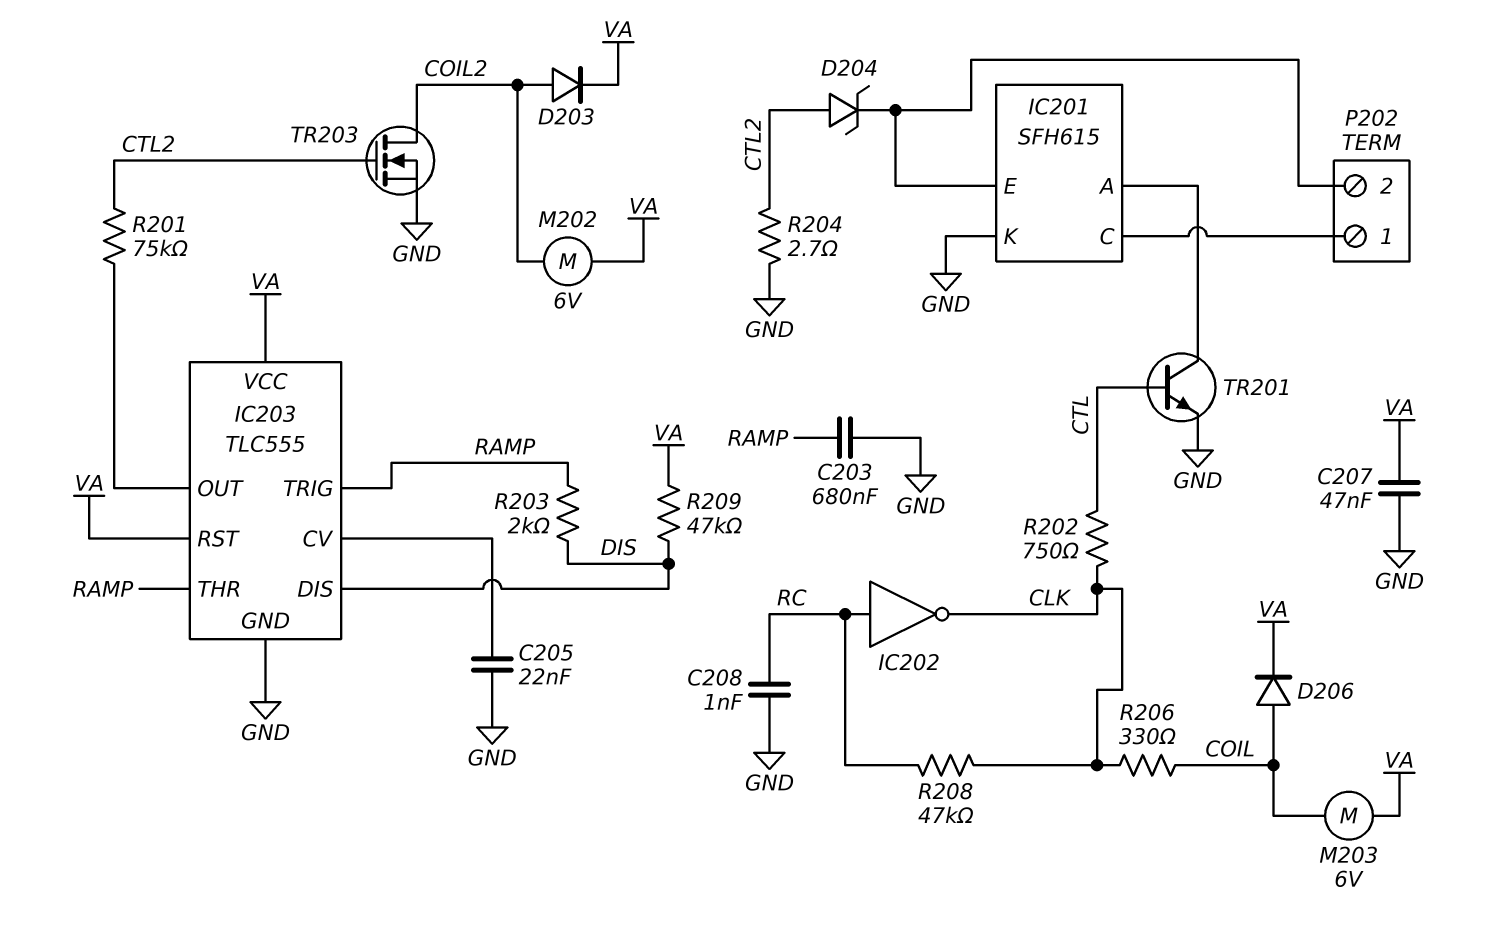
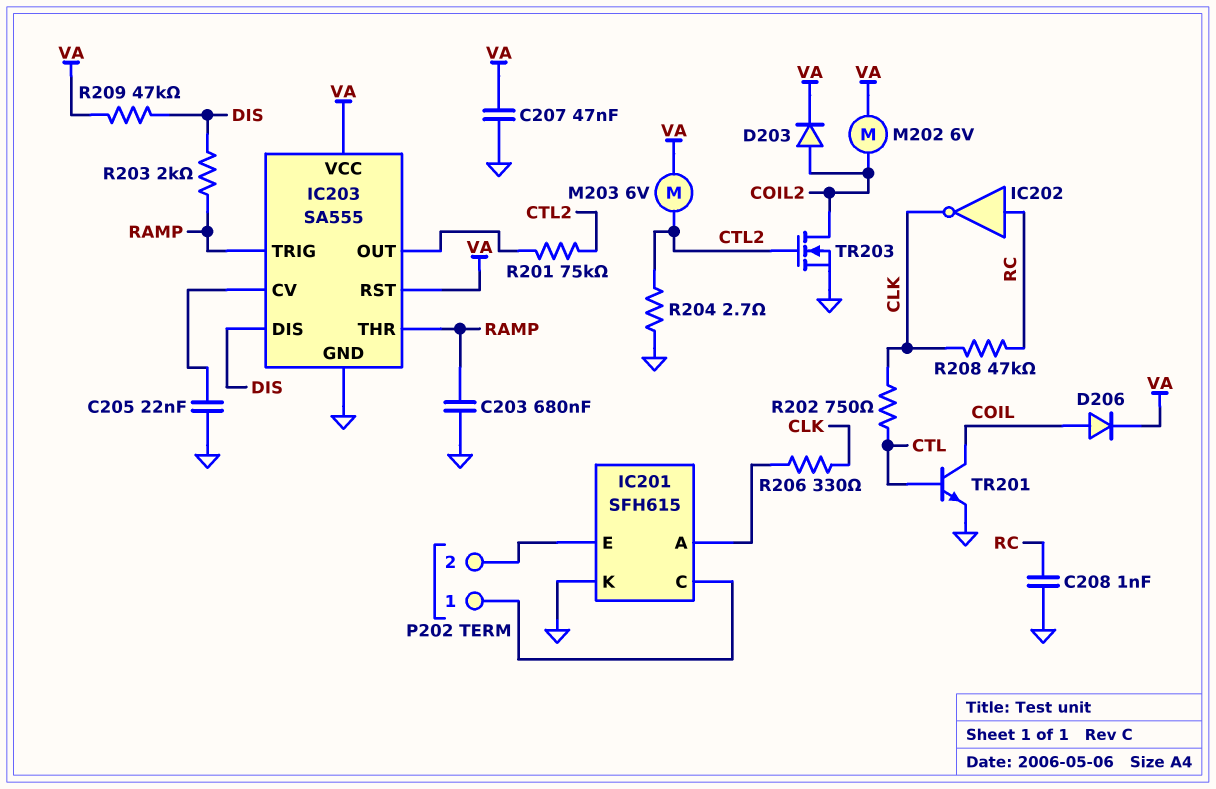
D204: zener (A CTL2, K IC201/E) -> none
IC203: TLC555 -> SA555
M203: motor 6V (COIL, VA) -> motor 6V (CTL2, VA)
R206: 330 (CLK, COIL) -> 330 (CLK, IC201/A)
TR201: NPN (B CTL, C IC201/A, E GND) -> NPN (B CTL, C COIL, E GND)

